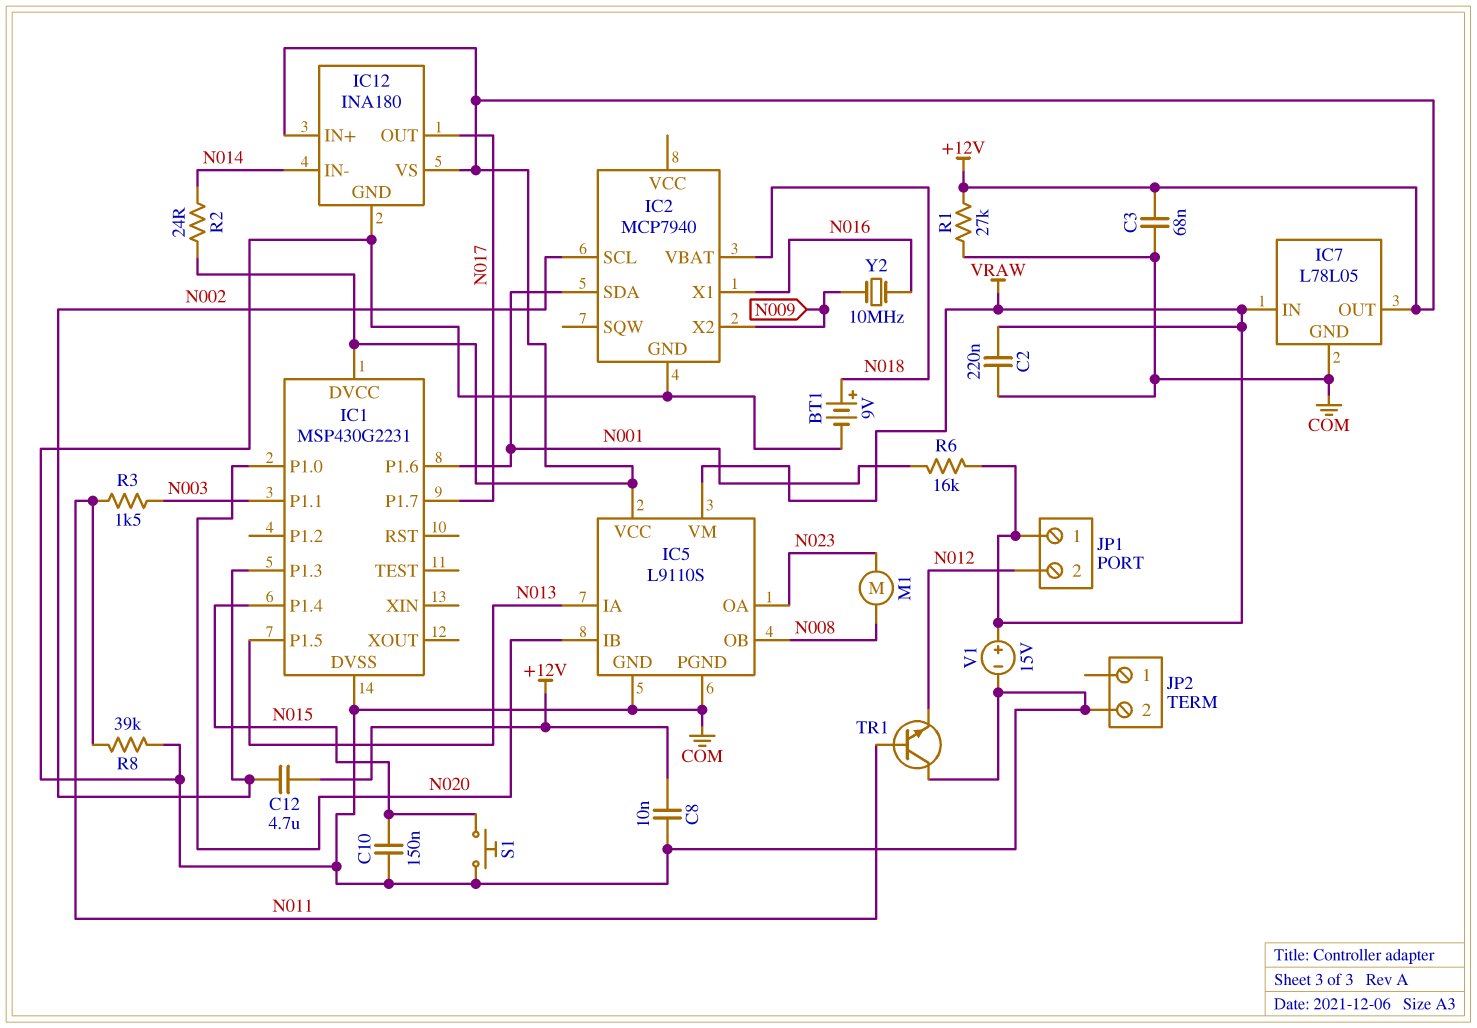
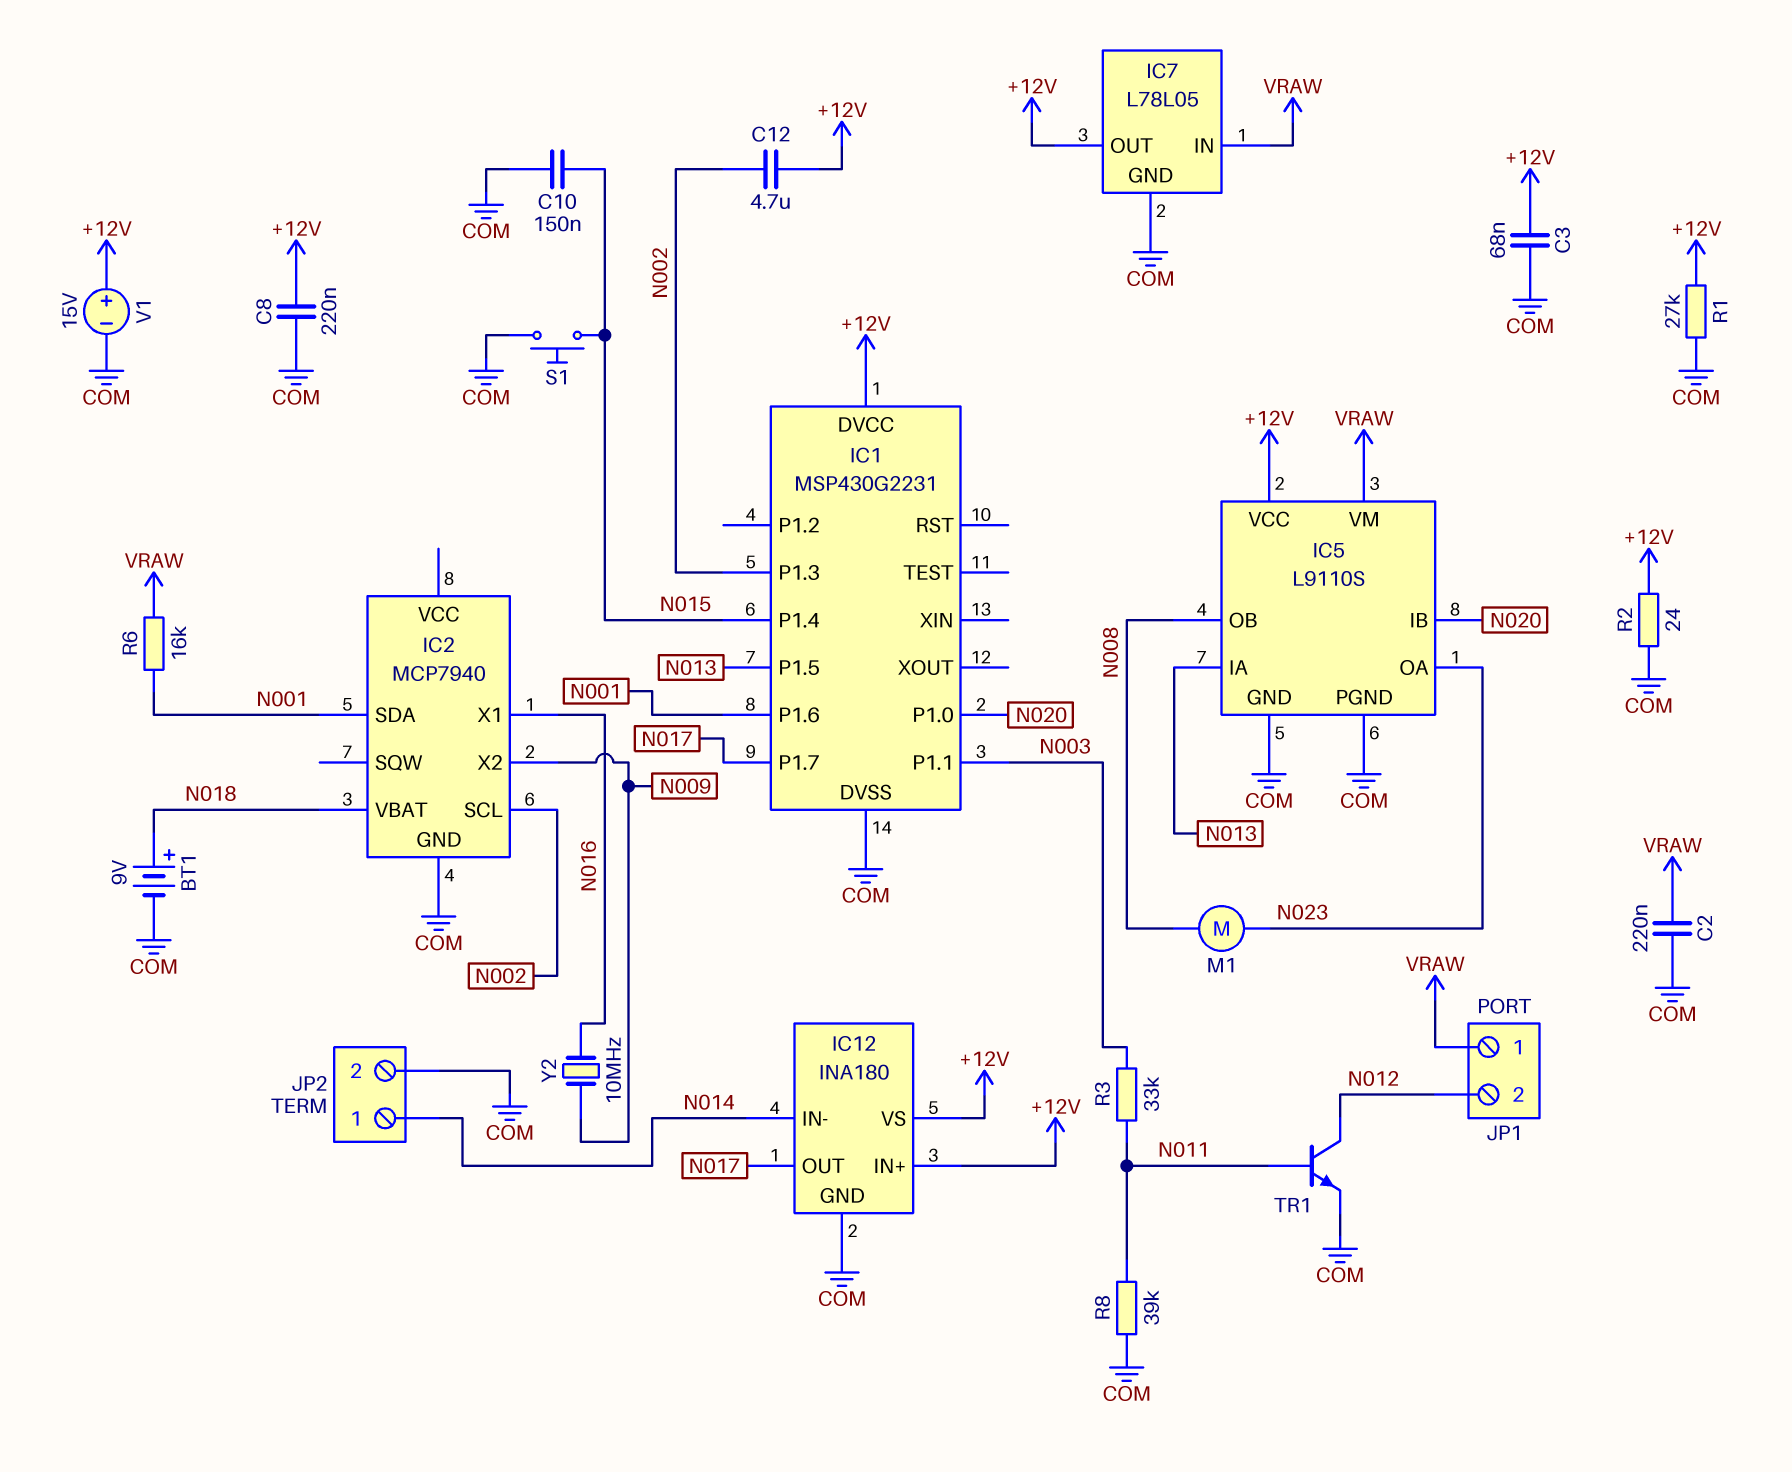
C8: 10nF (+12V, COM) -> 220nF (+12V, COM)
JP2 pin 1: none -> N014
R2: 24 (+12V, N014) -> 24 (+12V, COM)
R3: 1.5k (N003, N011) -> 33k (N003, N011)
TR1: NPN (B N011, C COM, E N012) -> NPN (B N011, C N012, E COM)
V1: 15V (plus VRAW, minus COM) -> 15V (plus +12V, minus COM)

